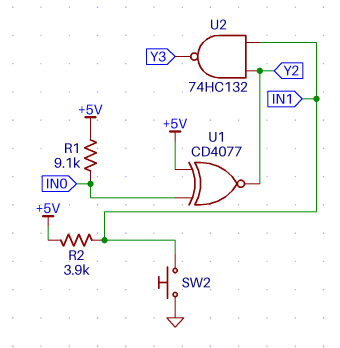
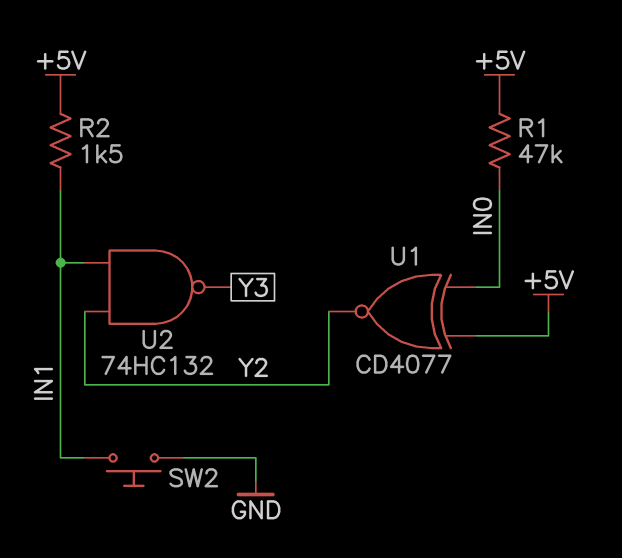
R1: 9.1k (+5V, IN0) -> 47k (+5V, IN0)
R2: 3.9k (+5V, IN1) -> 1.5k (+5V, IN1)

